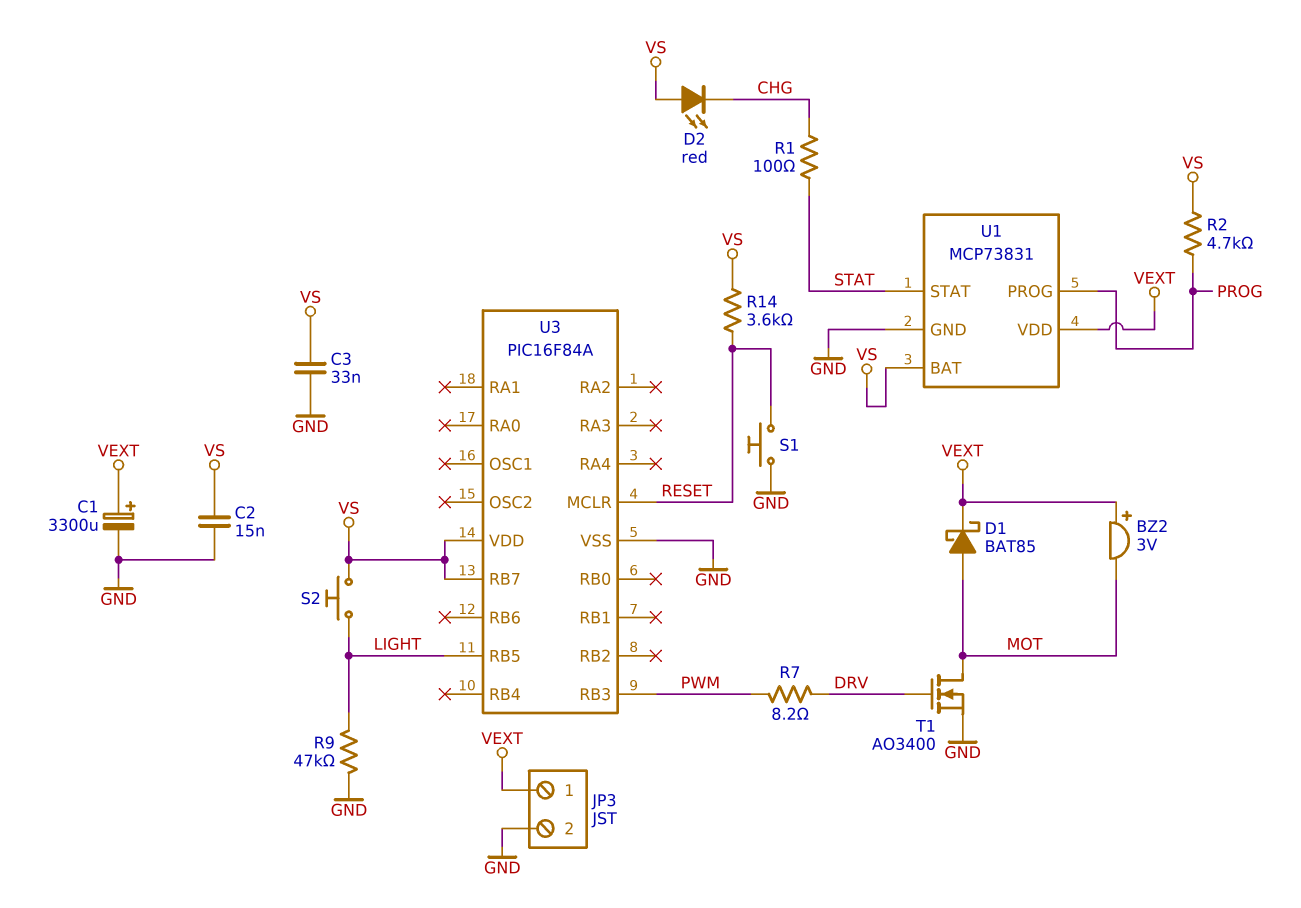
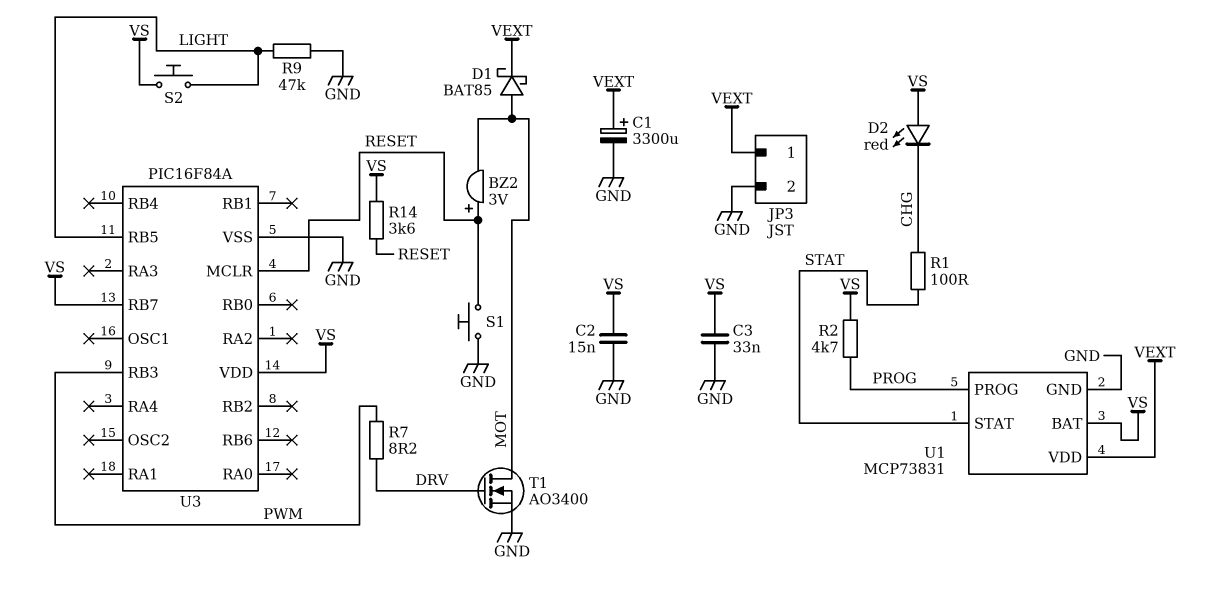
BZ2: buzzer 3V (plus VEXT, minus MOT) -> buzzer 3V (plus RESET, minus MOT)

